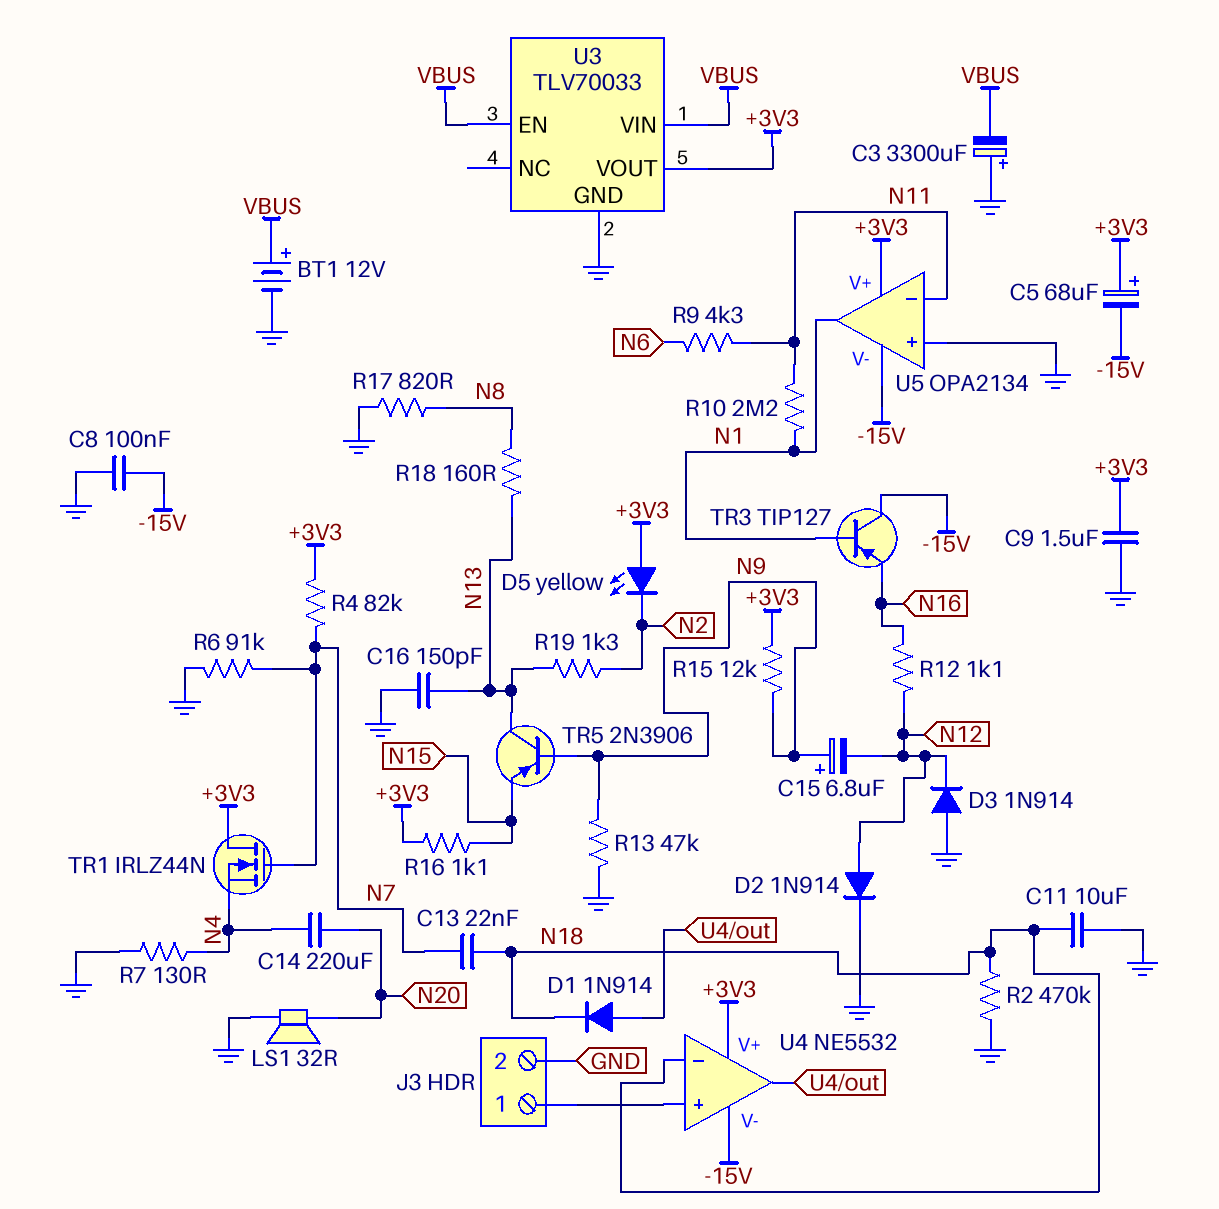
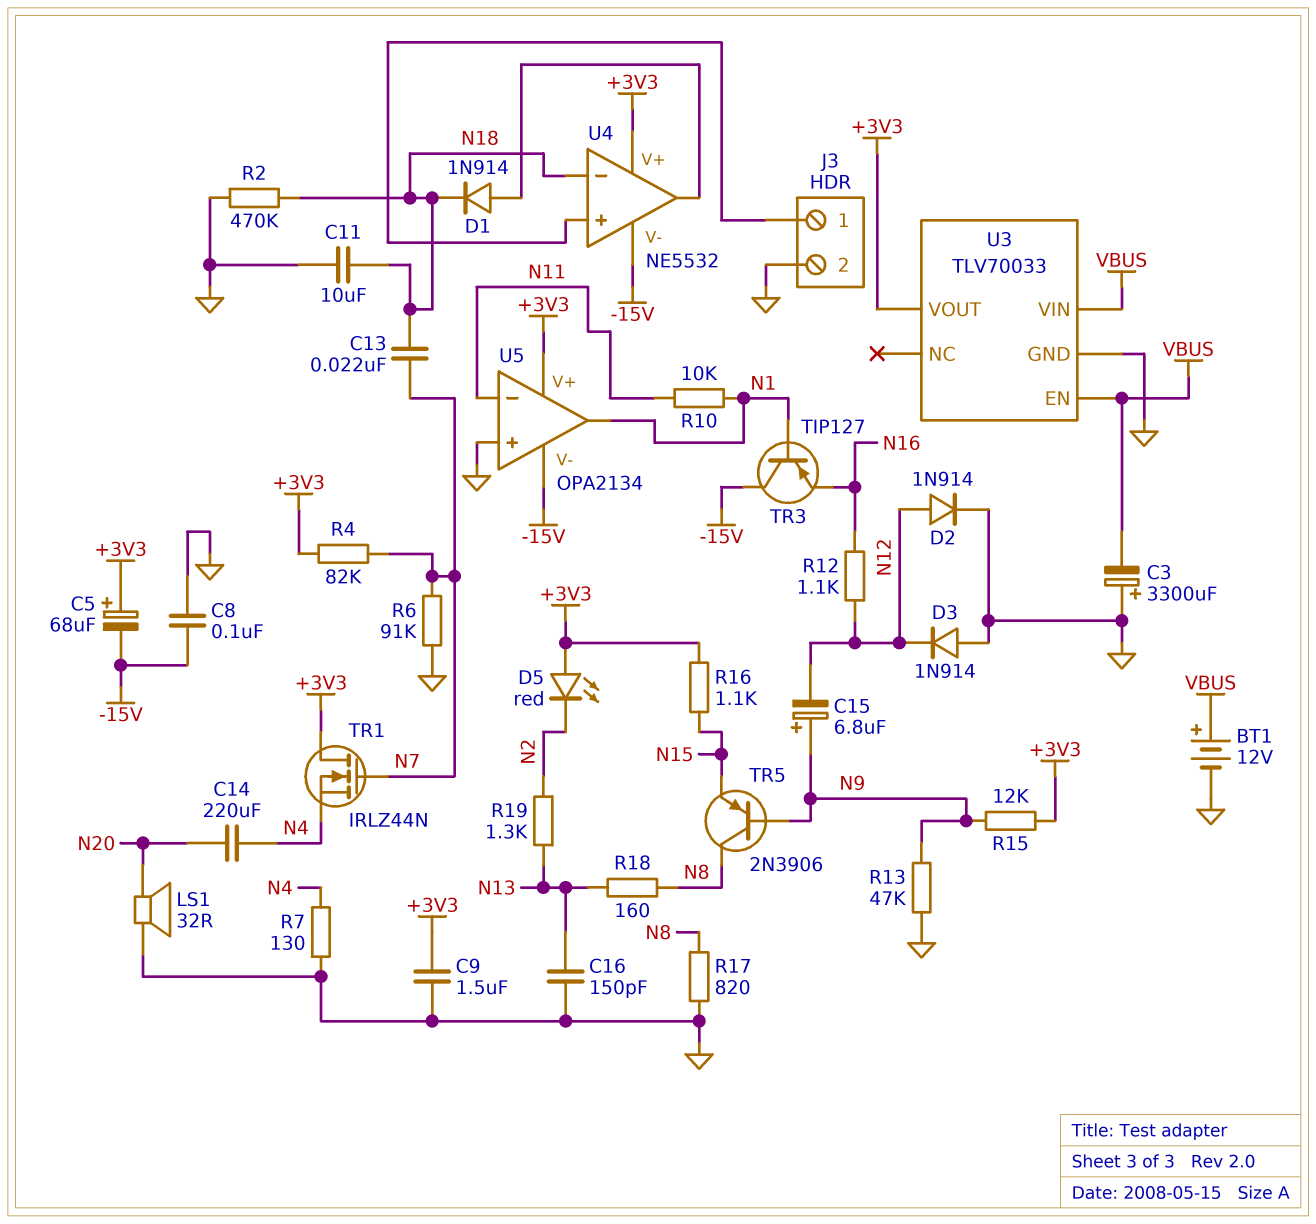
D5: LED yellow (A +3V3, K N2) -> LED red (A +3V3, K N2)
R9: 4.3k (N6, N11) -> none
R10: 2.2M (N1, N11) -> 10k (N1, N11)
TR5: PNP 2N3906 (B N9, C N13, E N15) -> PNP 2N3906 (B N9, C N8, E N15)

